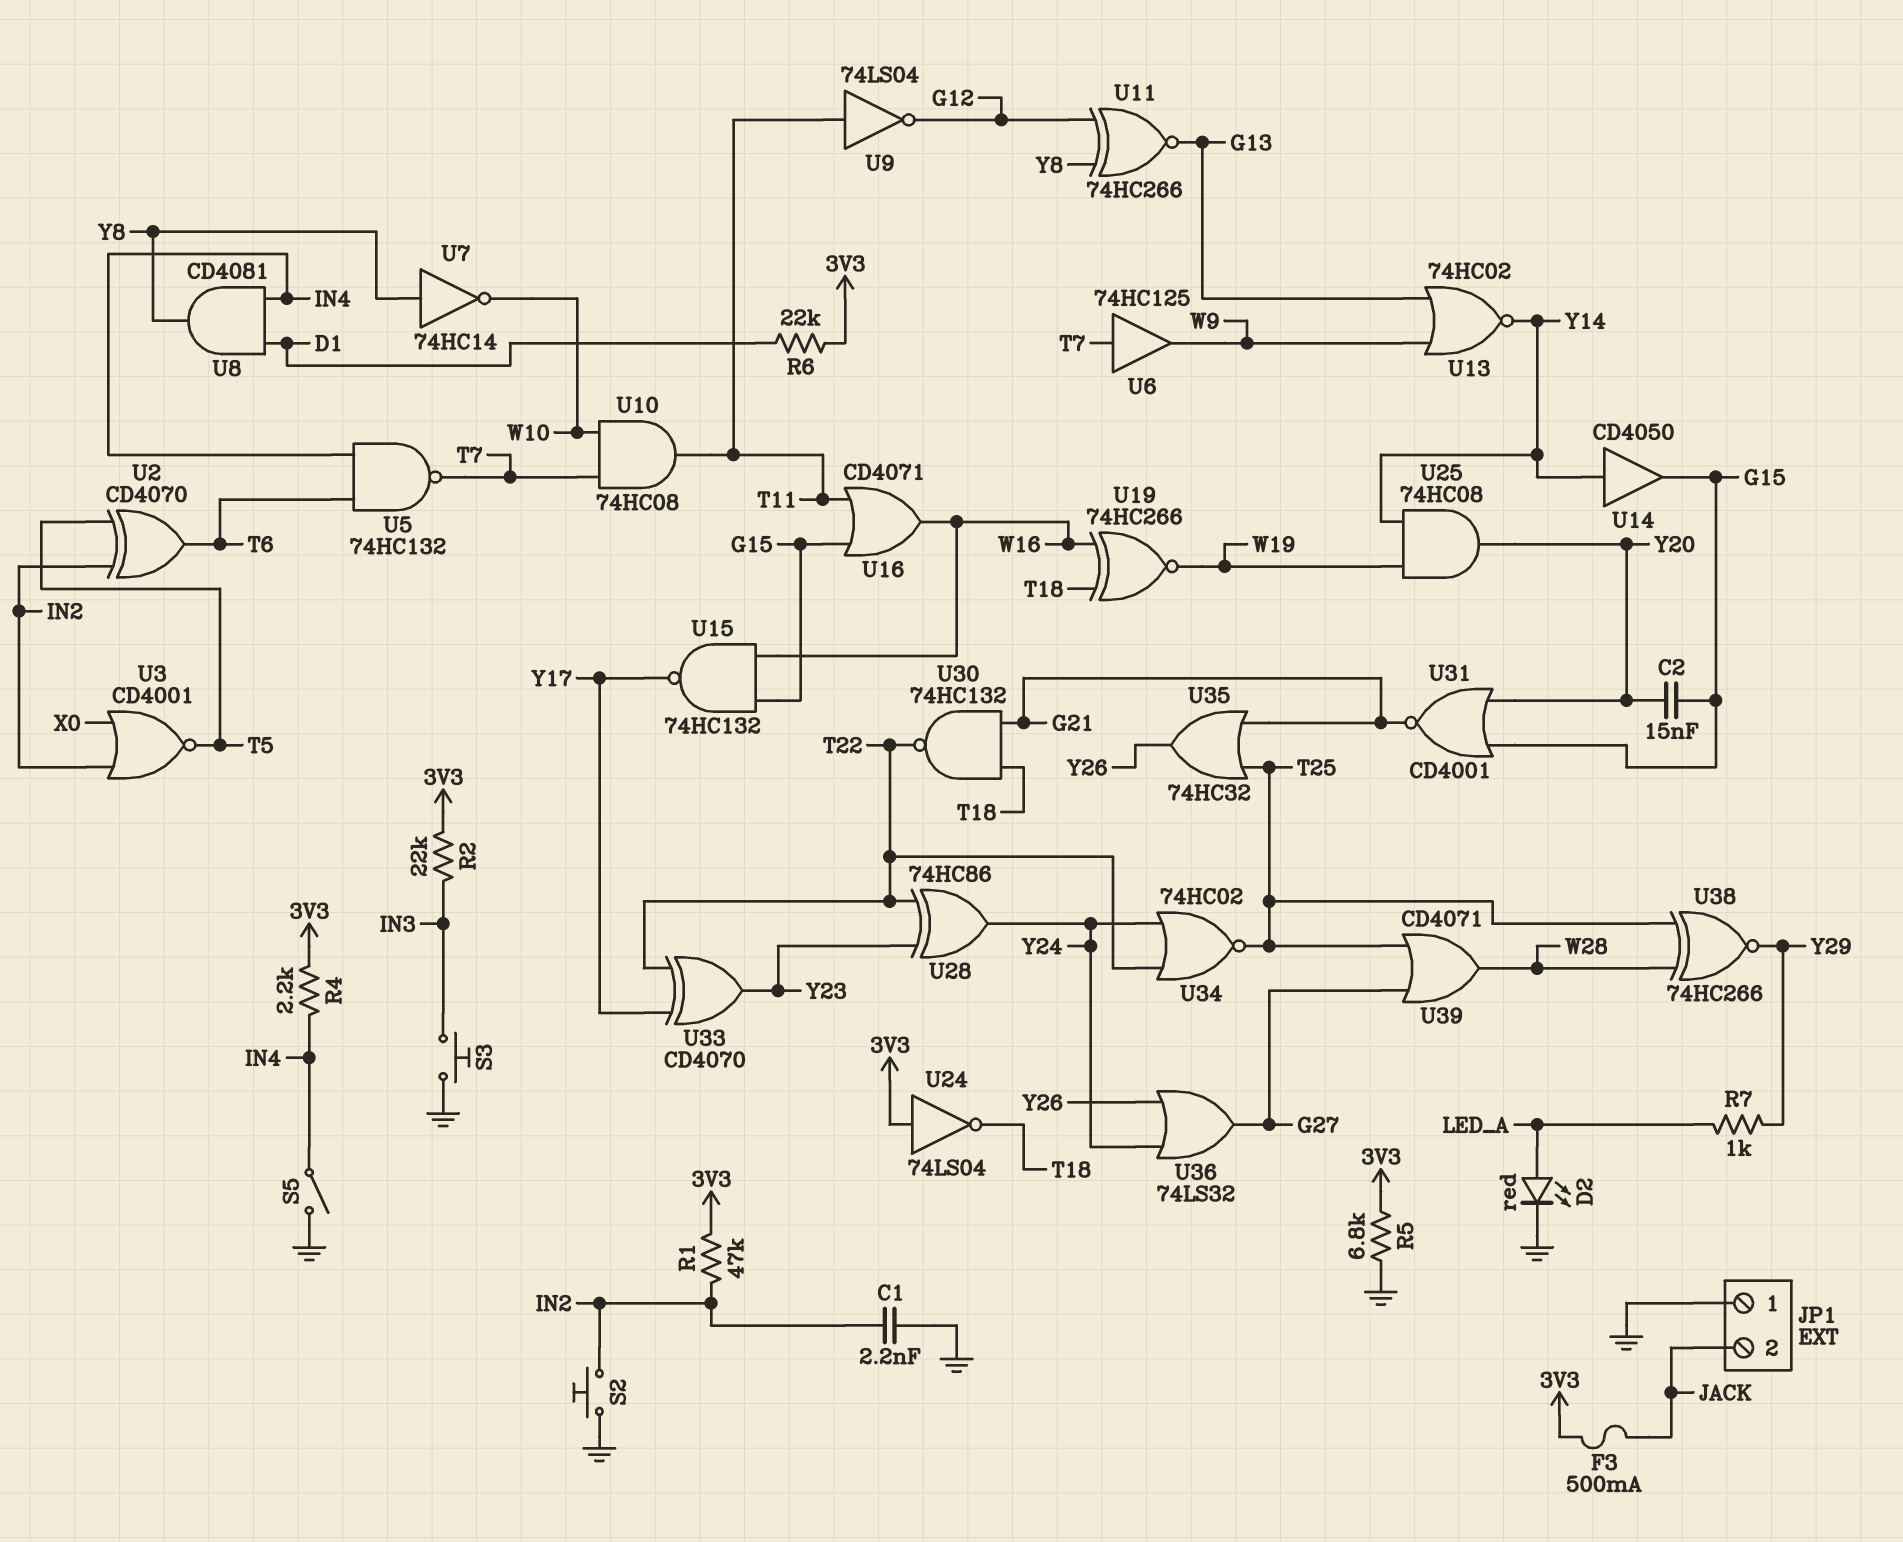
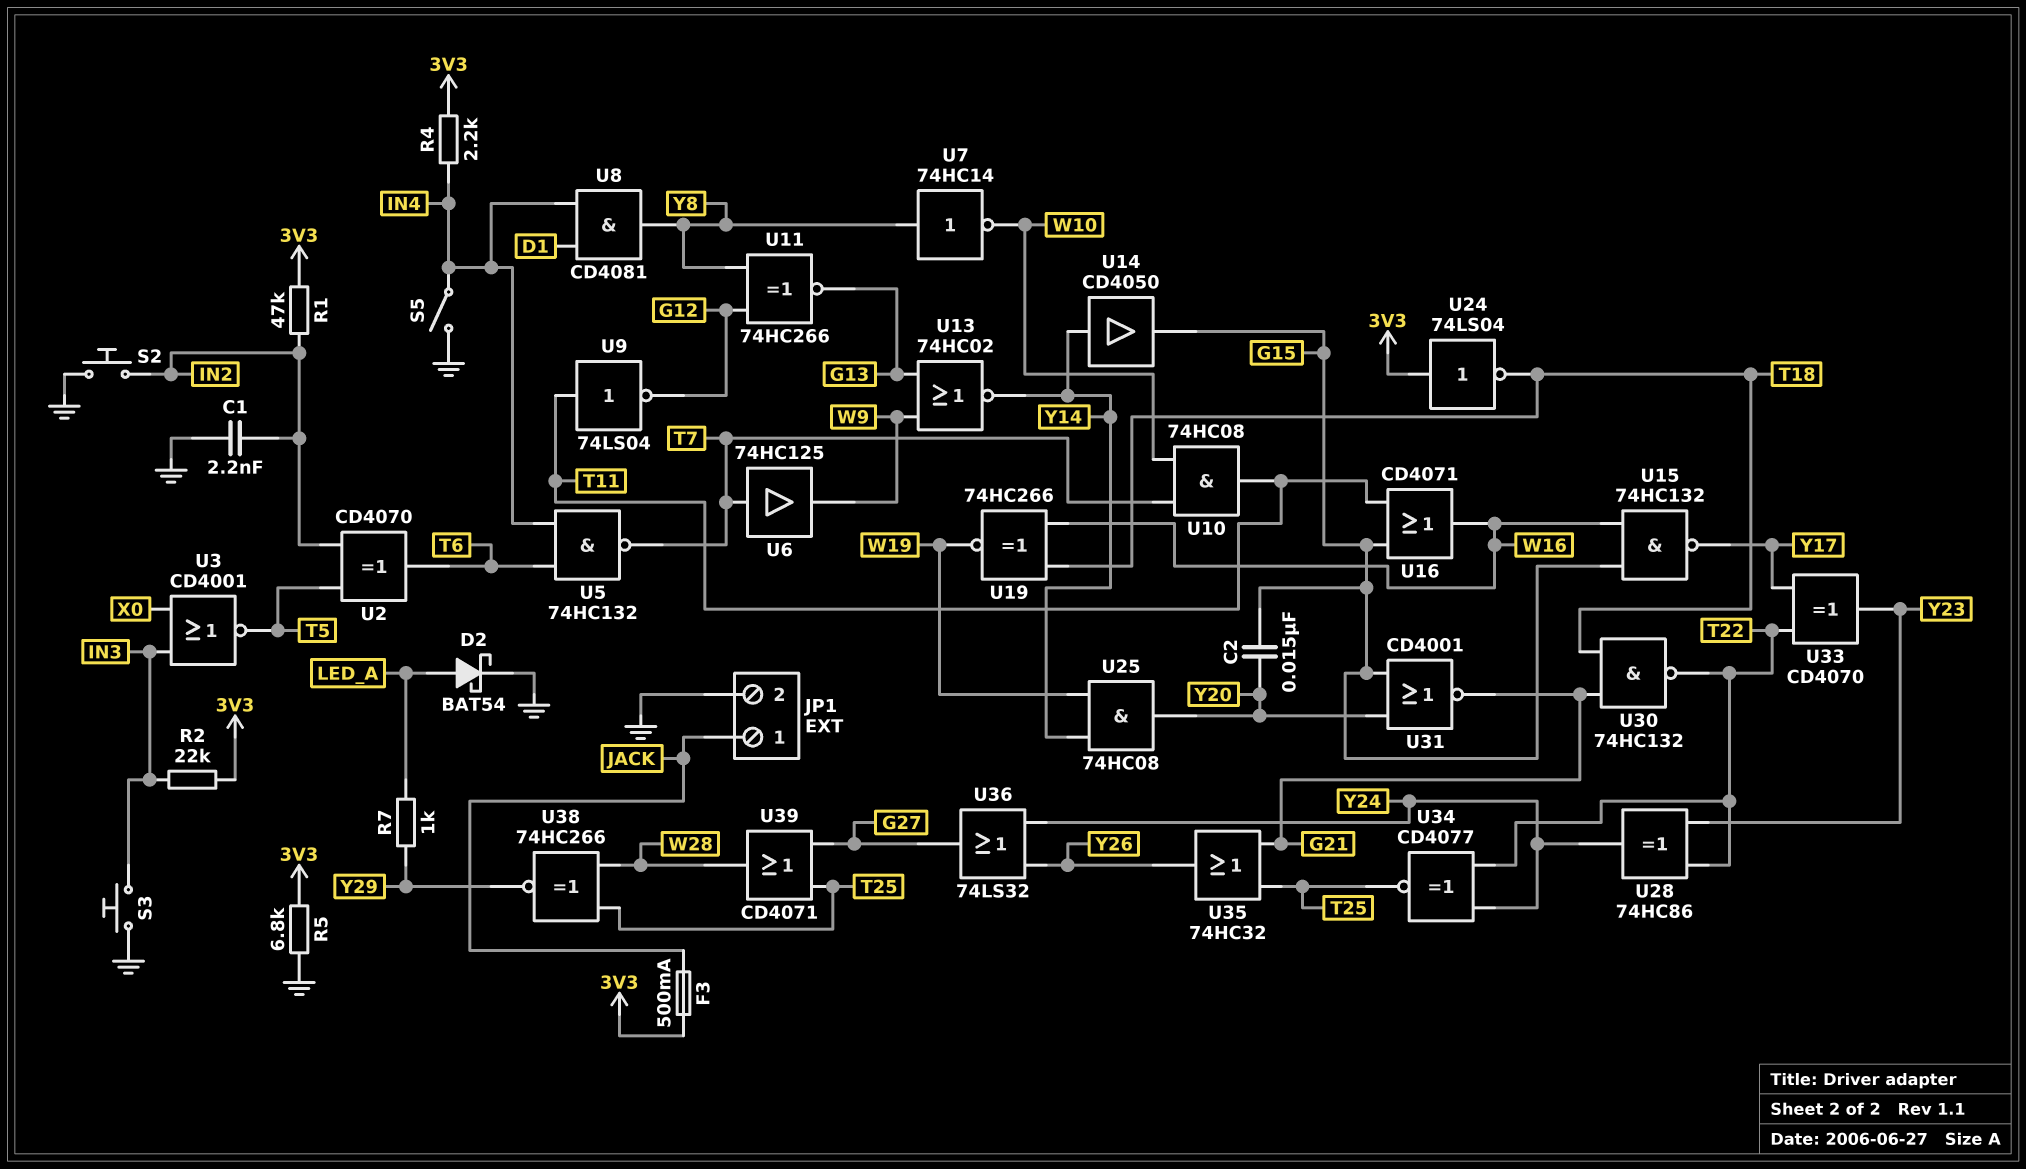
D2: LED red (A LED_A, K GND) -> schottky BAT54 (A LED_A, K GND)
JP1 pin 1: GND -> JACK
JP1 pin 2: JACK -> GND
R6: 22k (3V3, D1) -> none
U3: NOR CD4001 (in IN2, in X0, out T5) -> NOR CD4001 (in IN3, in X0, out T5)
U34: NOR 74HC02 (in T22, in Y24, out T25) -> XNOR CD4077 (in T22, in Y24, out T25)

